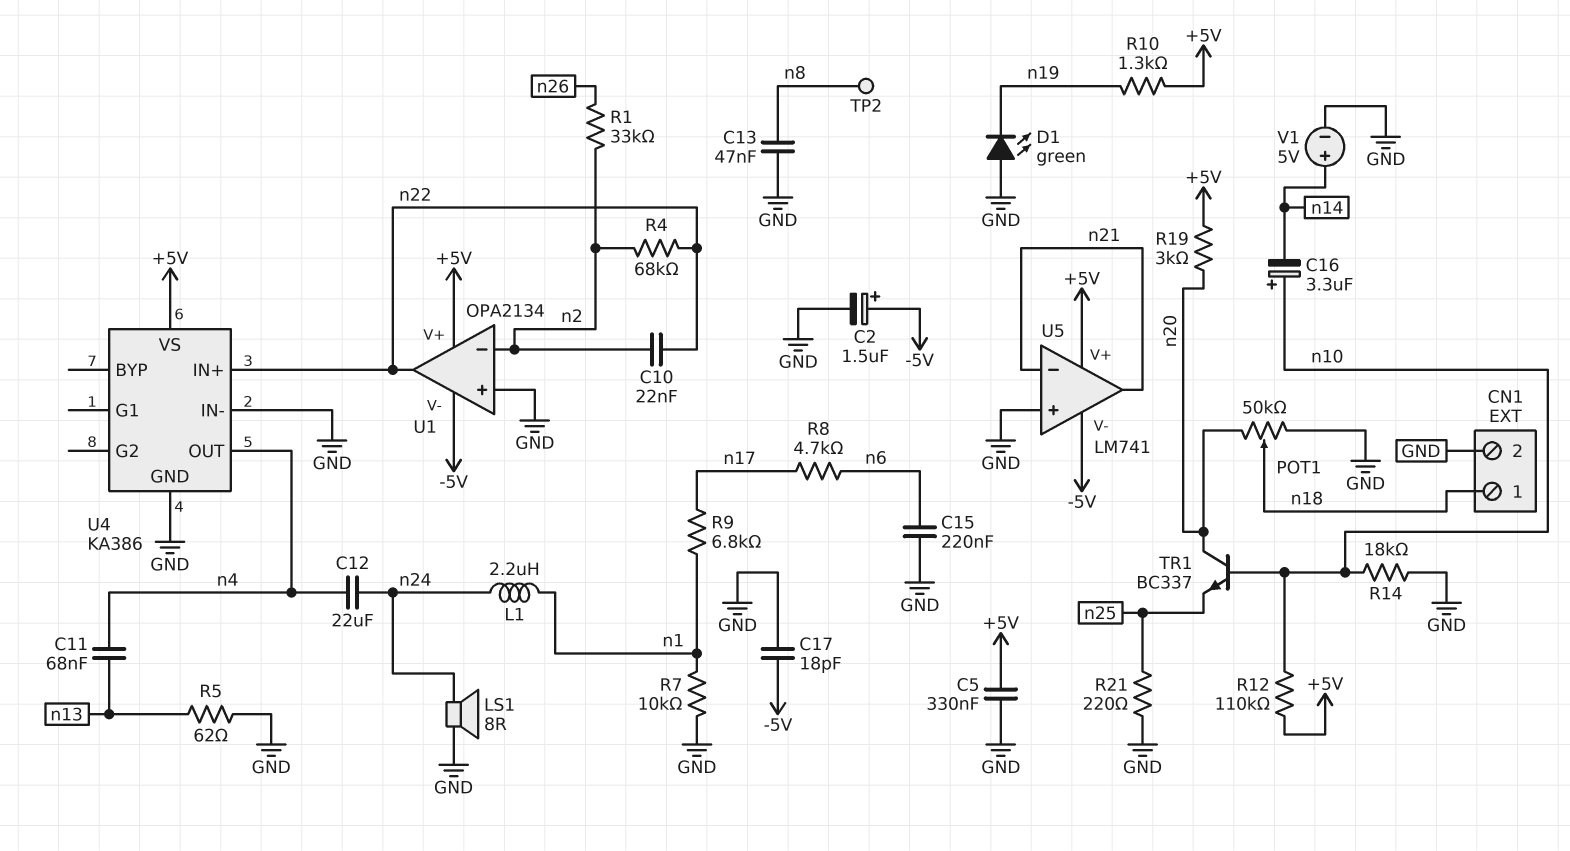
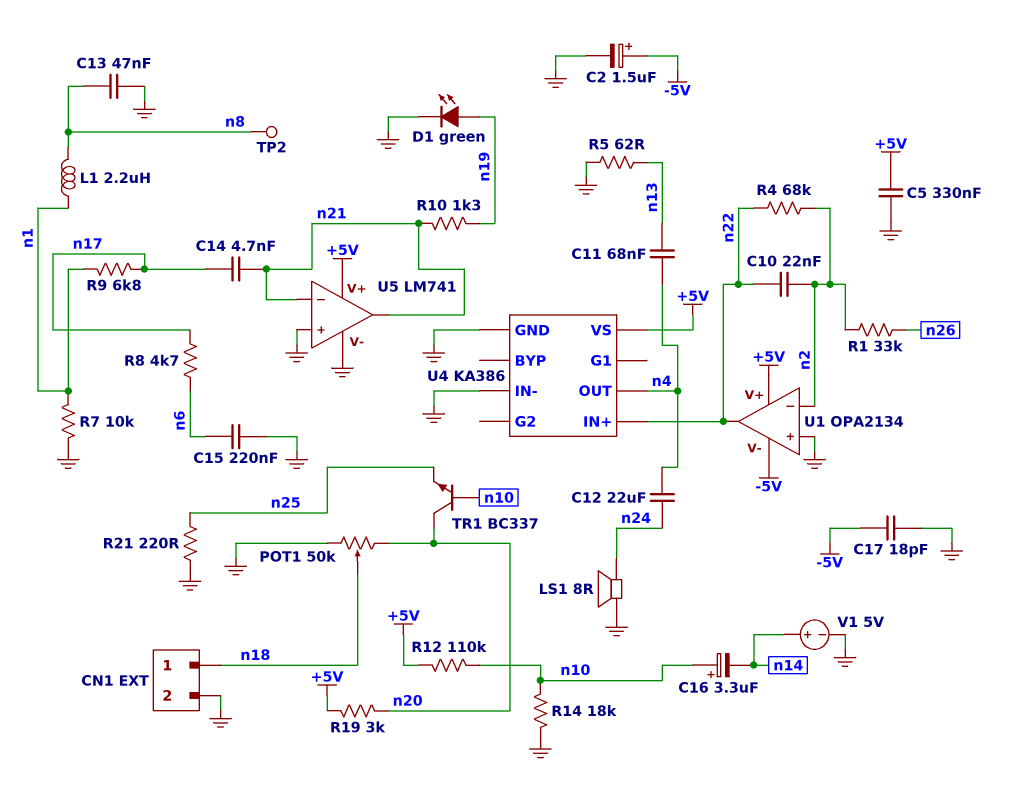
C14: none -> 4.7nF (n17, n21)
D1: LED green (A GND, K n19) -> LED green (A n19, K GND)
L1: 2.2uH (n1, n24) -> 2.2uH (n1, n8)
R10: 1.3k (+5V, n19) -> 1.3k (n19, n21)
U5 pin V-: -5V -> GND

